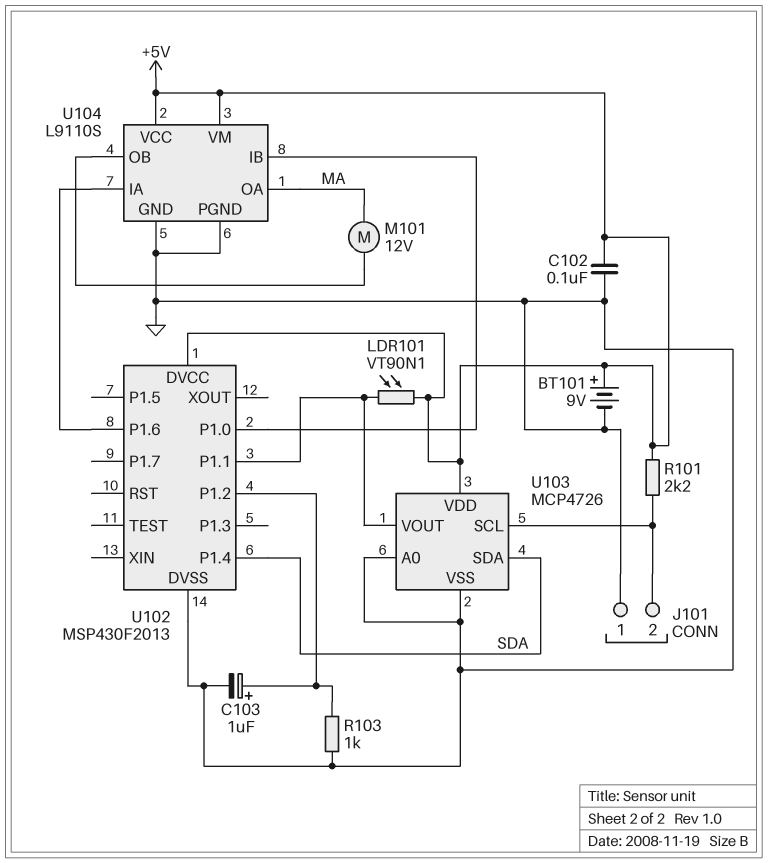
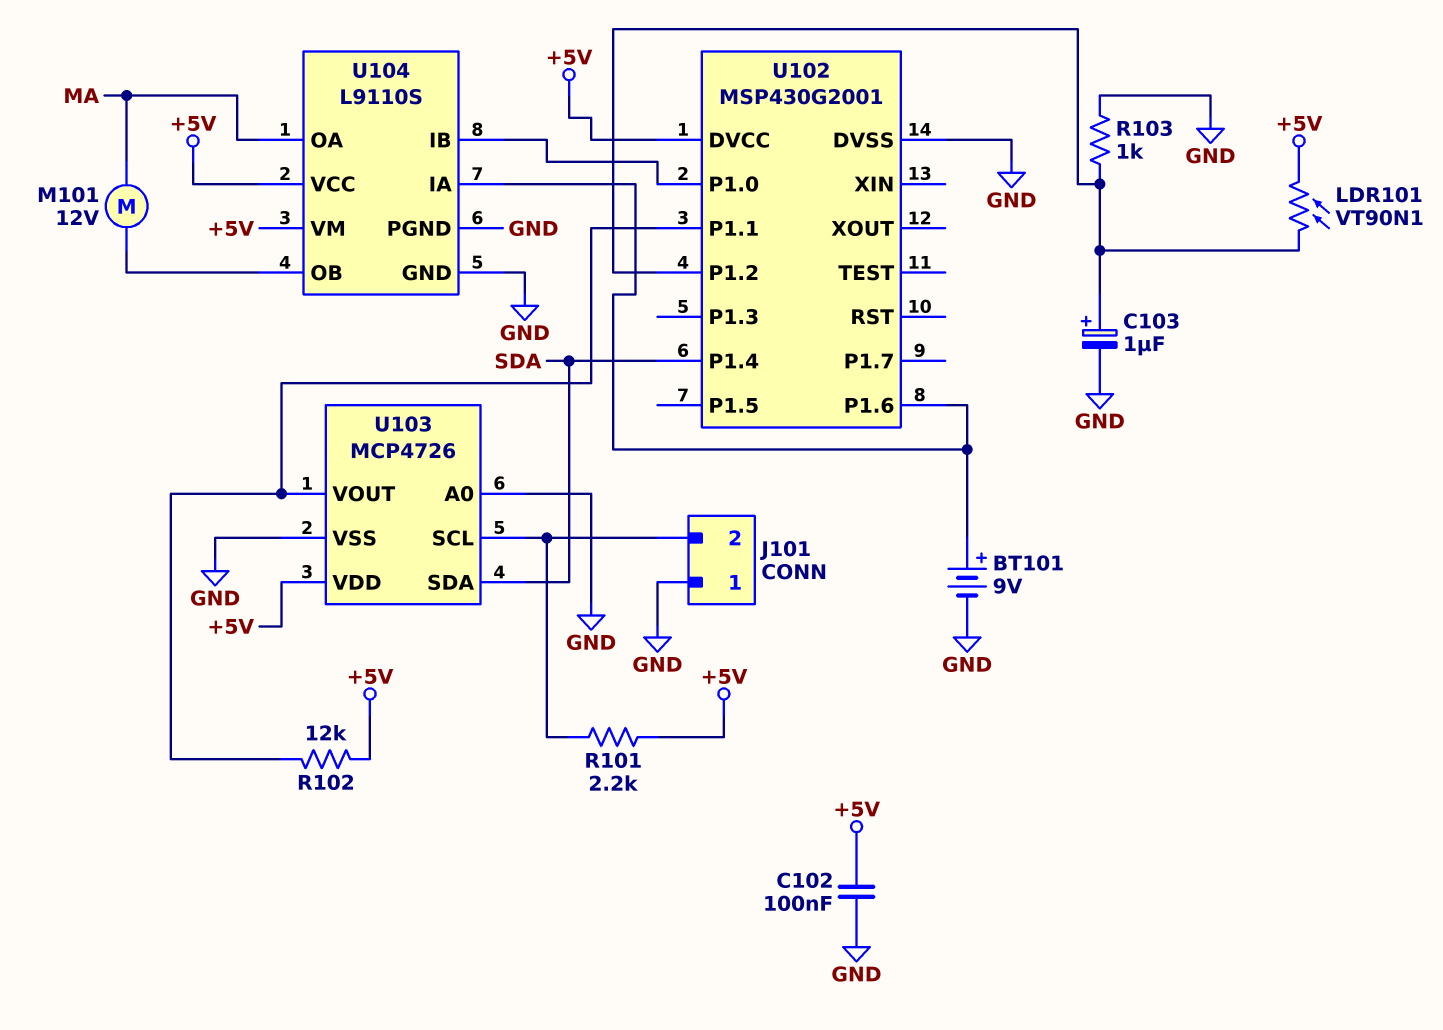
BT101: 9V (plus +5V, minus GND) -> 9V (plus U102/P1.6, minus GND)
LDR101: VT90N1 (+5V, U102/P1.1) -> VT90N1 (+5V, U102/P1.2)
R102: none -> 12k (+5V, U102/P1.1)
U102: MSP430F2013 -> MSP430G2001

